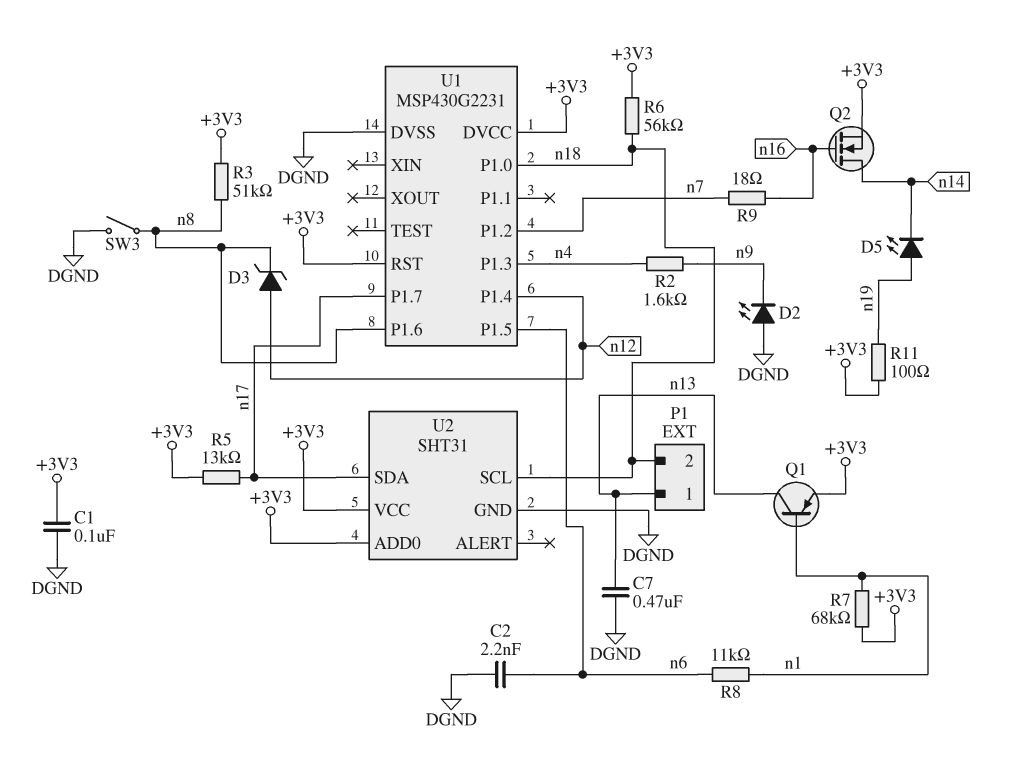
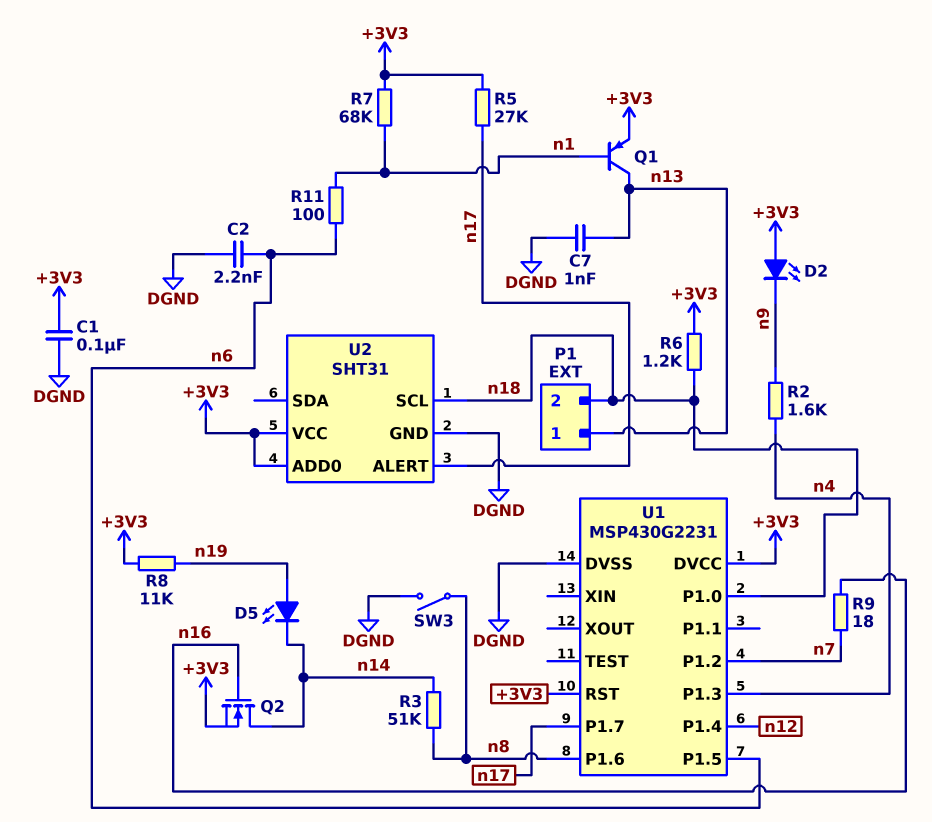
C7: 470nF (DGND, n13) -> 1nF (DGND, n13)
D2: LED (A DGND, K n9) -> LED (A +3V3, K n9)
D3: zener (A n12, K n8) -> none
R3: 51k (+3V3, n8) -> 51k (n8, n14)
R5: 13k (+3V3, n17) -> 27k (+3V3, n17)
R6: 56k (+3V3, n18) -> 1.2k (+3V3, n18)
R8: 11k (n1, n6) -> 11k (+3V3, n19)
R11: 100 (+3V3, n19) -> 100 (n1, n6)
U2 pin ALERT: none -> n17
U2 pin SDA: n17 -> none

